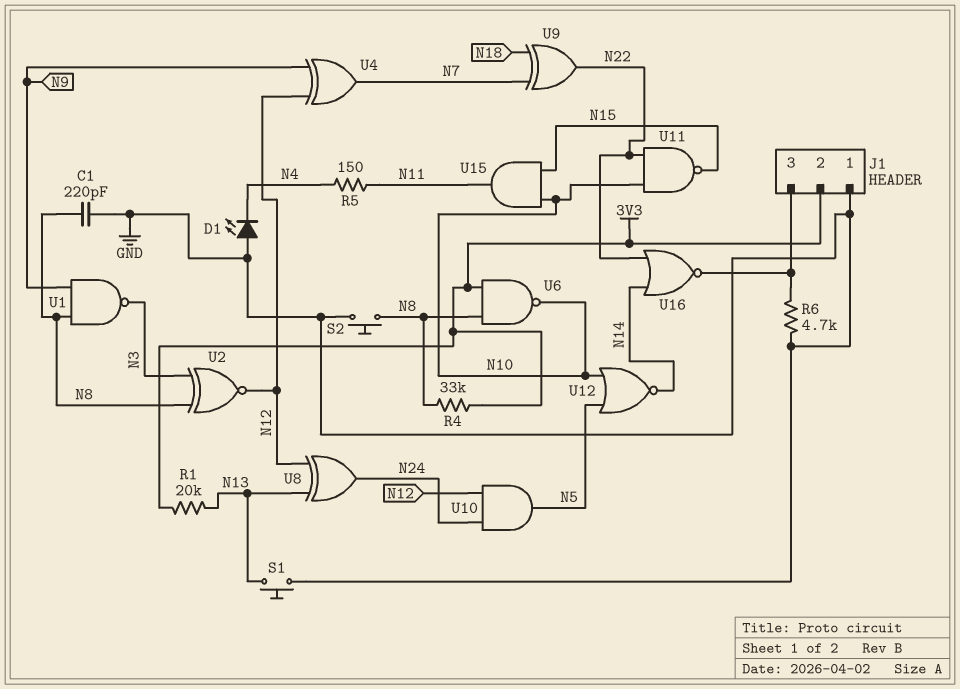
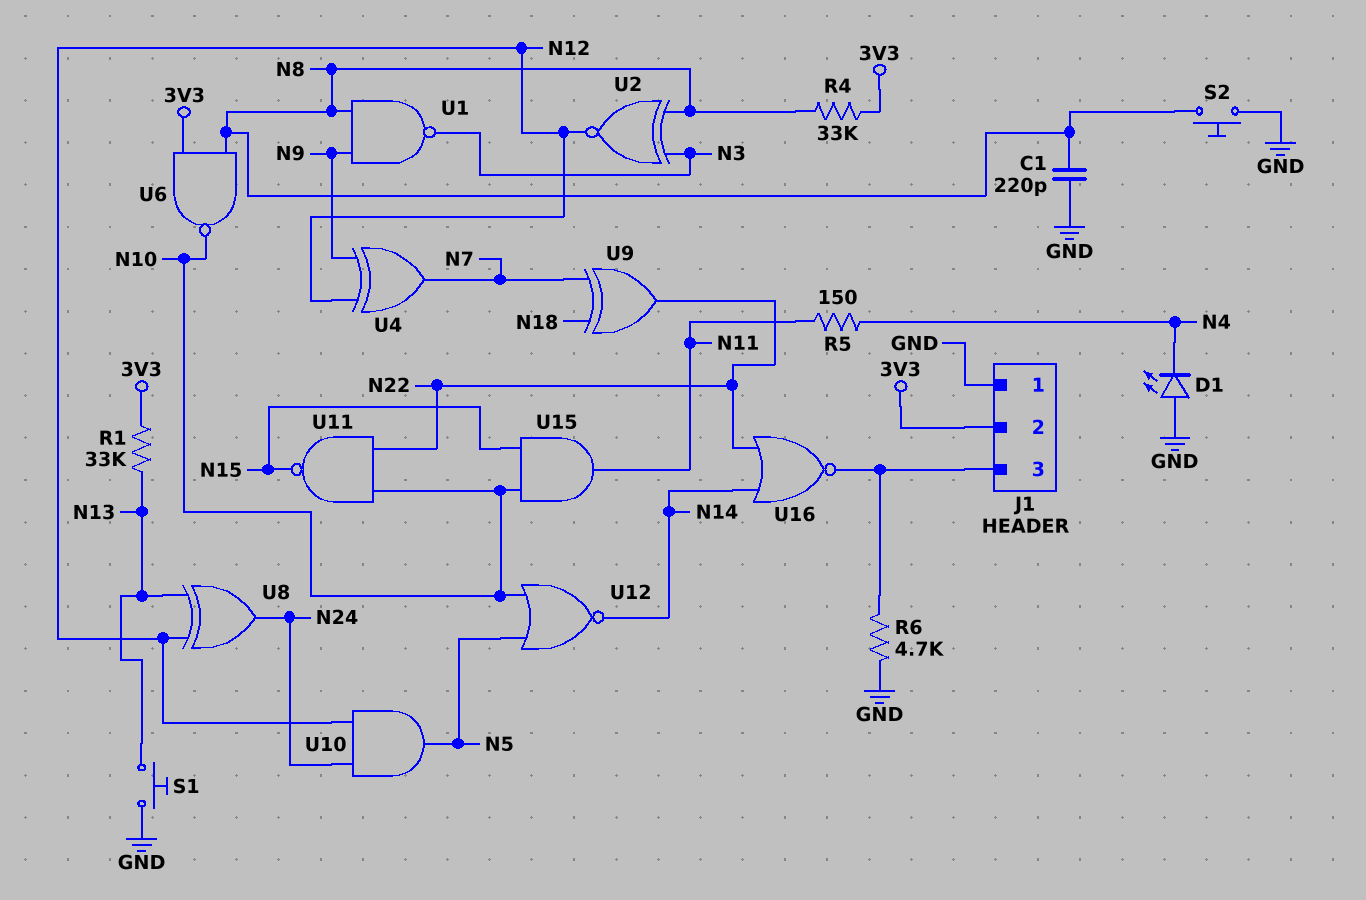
R1: 20k (3V3, N13) -> 33k (3V3, N13)

